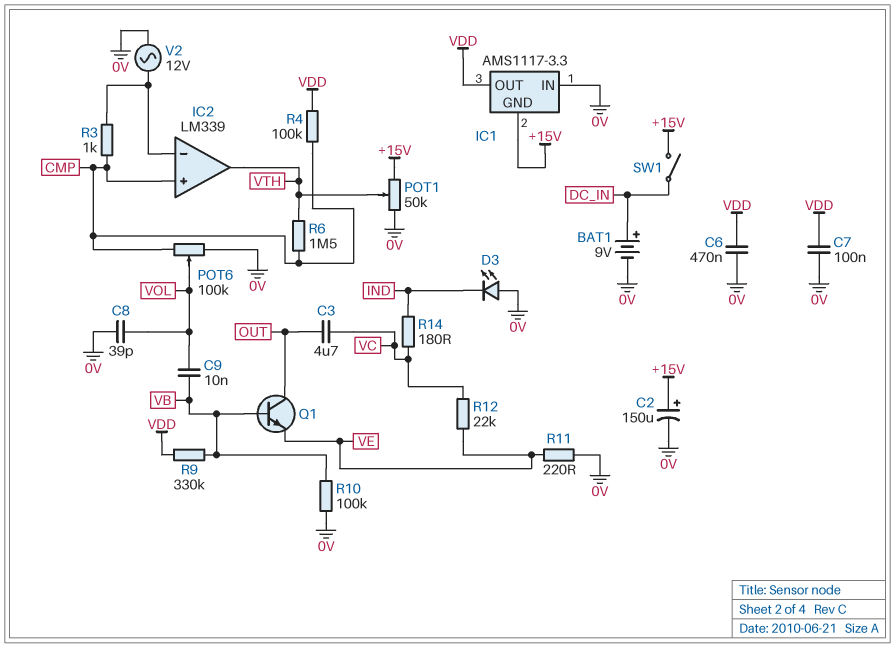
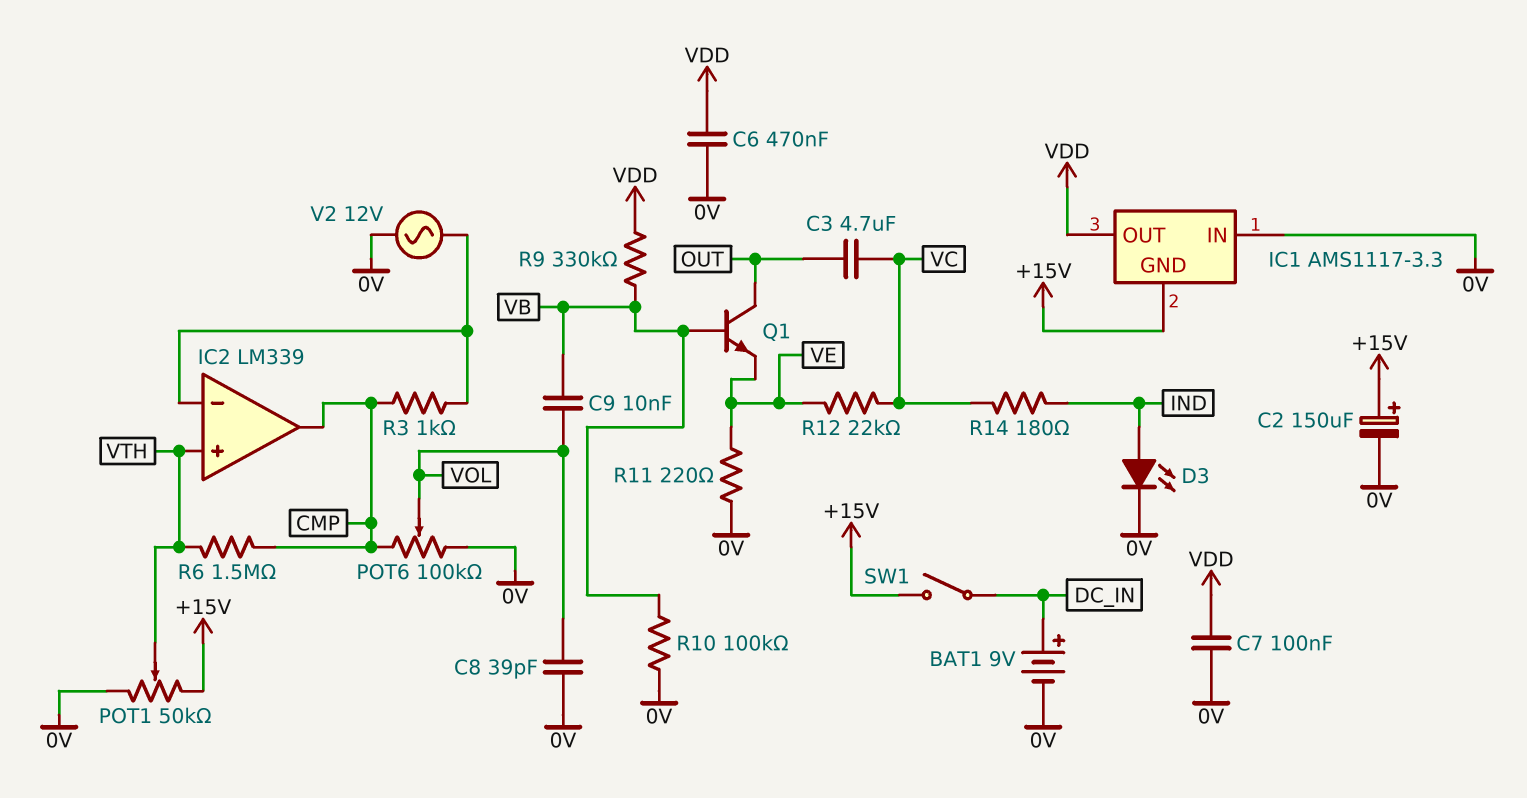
D3: LED (A 0V, K IND) -> LED (A IND, K 0V)
IC2 pin in+: CMP -> VTH
IC2 pin out: VTH -> CMP
R4: 100k (CMP, VDD) -> none

